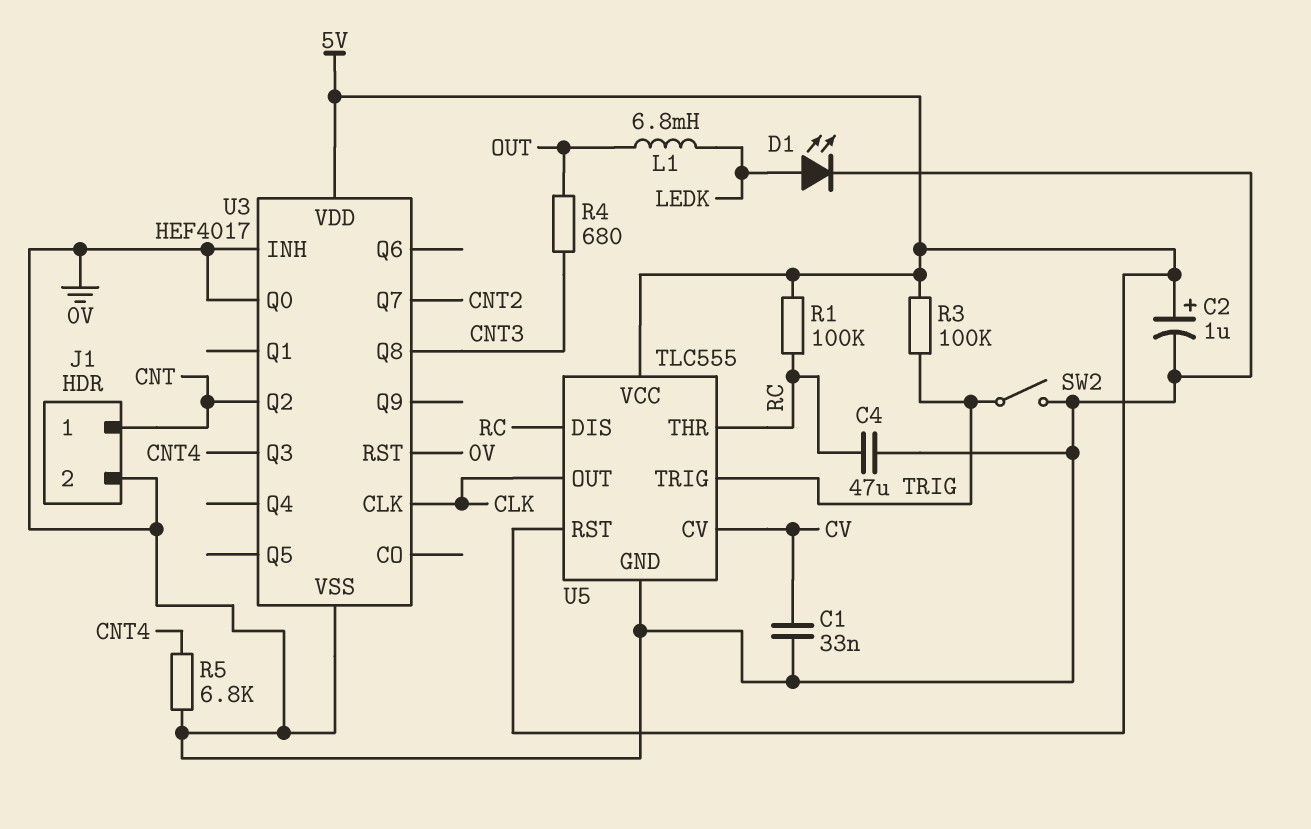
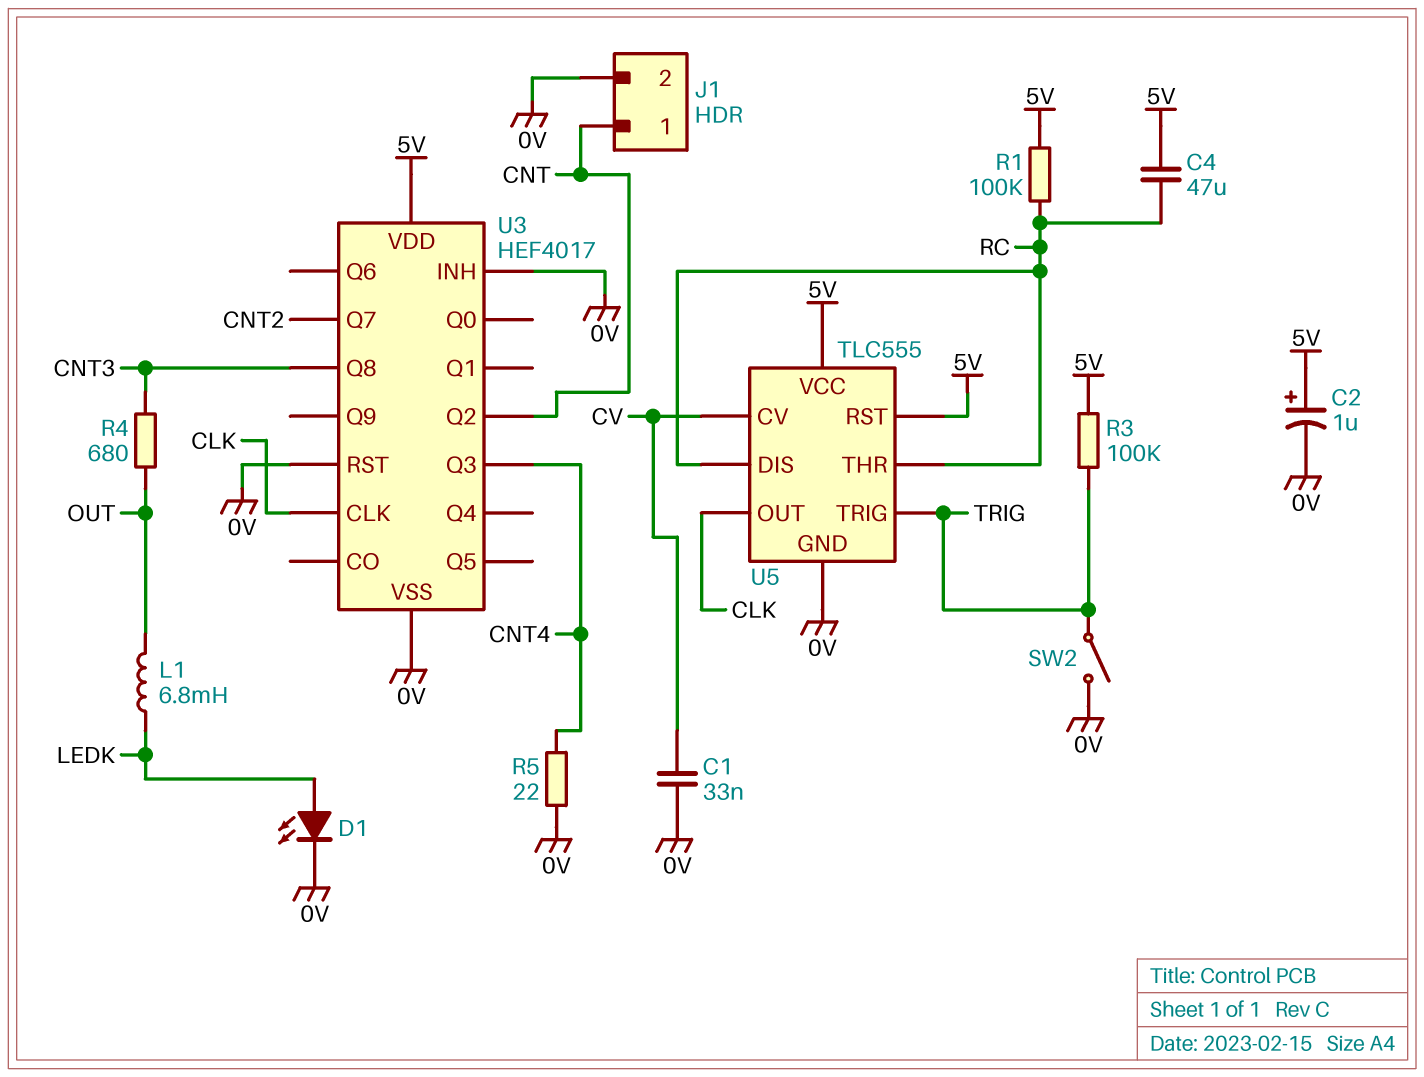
C4: 47uF (0V, RC) -> 47uF (5V, RC)
R5: 6.8k (0V, CNT4) -> 22 (0V, CNT4)
U3 pin Q0: 0V -> none

